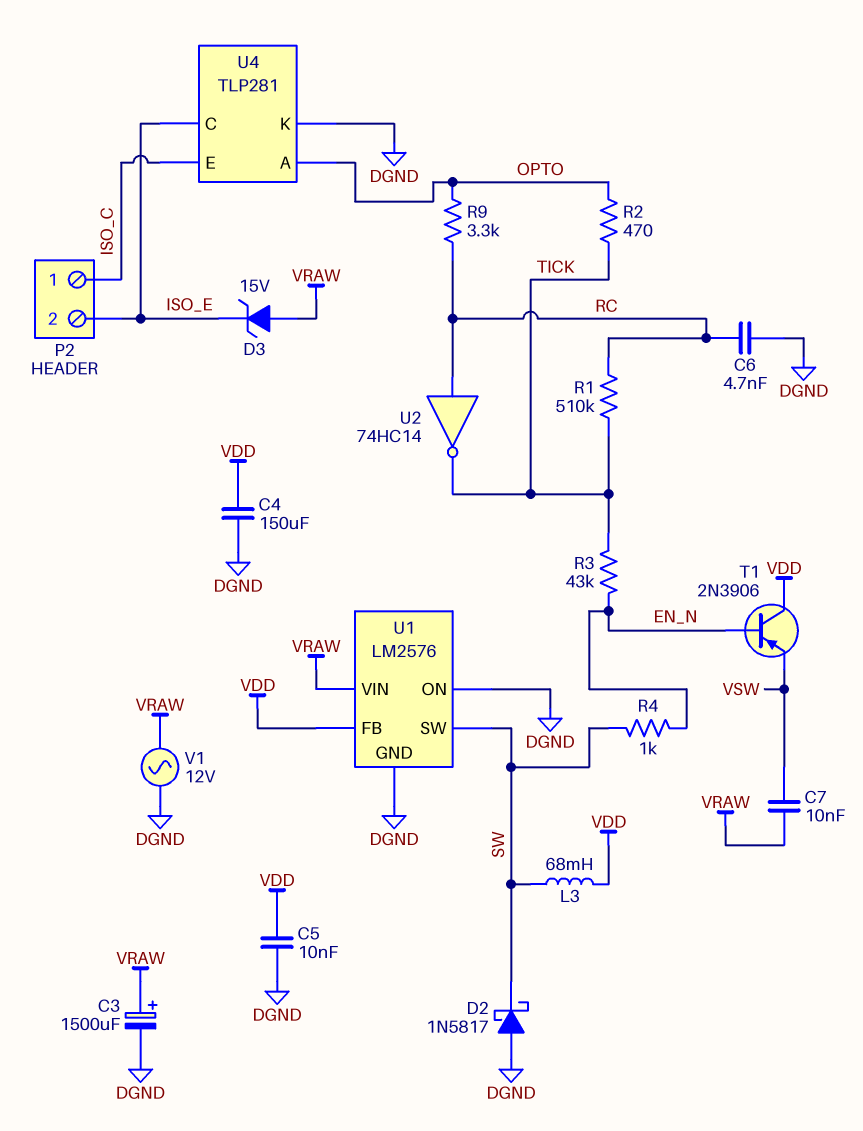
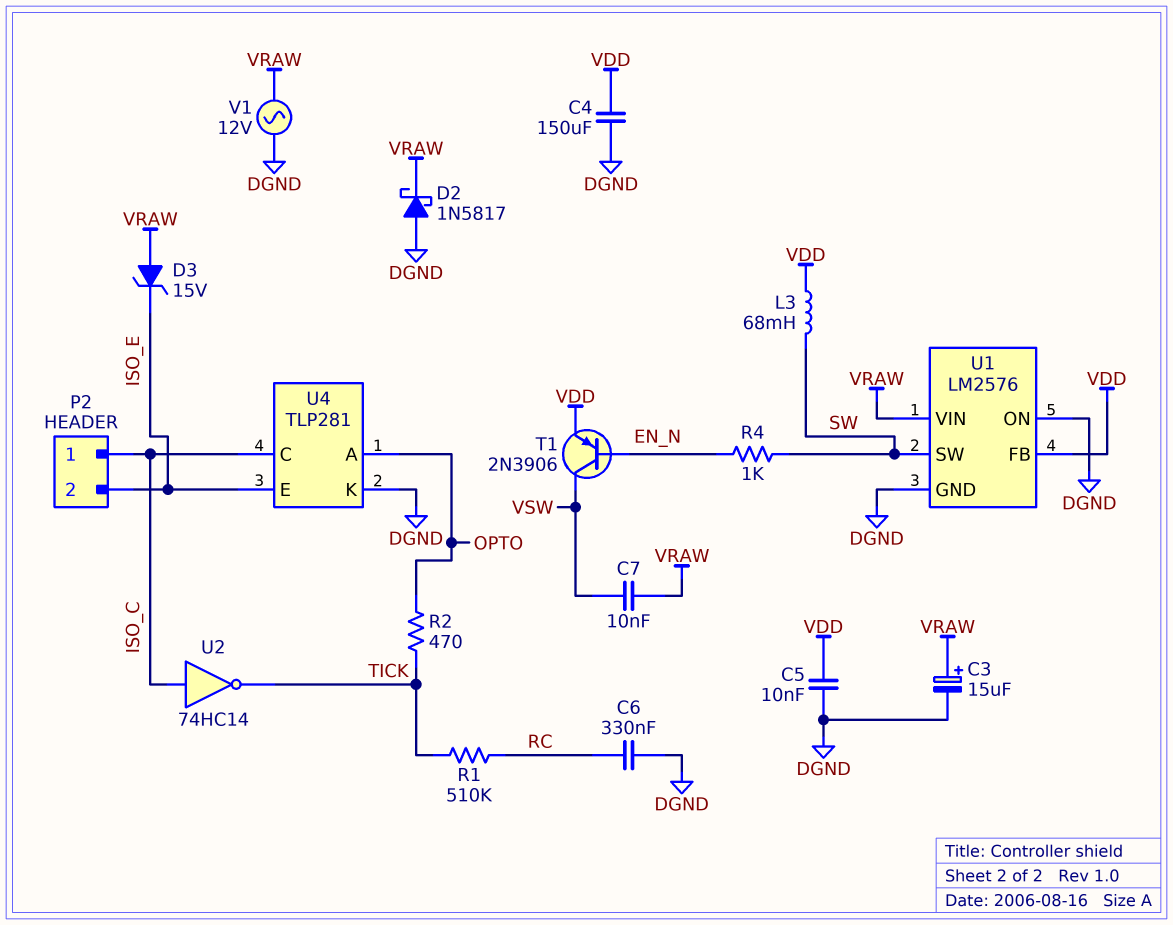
C3: 1500uF (plus VRAW, minus DGND) -> 15uF (plus VRAW, minus DGND)
C6: 4.7nF (DGND, RC) -> 330nF (DGND, RC)
D2: schottky 1N5817 (A DGND, K SW) -> schottky 1N5817 (A DGND, K VRAW)
R3: 43k (EN_N, TICK) -> none
R9: 3.3k (OPTO, RC) -> none
T1: PNP 2N3906 (B EN_N, C VDD, E VSW) -> PNP 2N3906 (B EN_N, C VSW, E VDD)
U2: NOT 74HC14 (in RC, out TICK) -> NOT 74HC14 (in ISO_C, out TICK)
U4 pin C: ISO_E -> ISO_C
U4 pin E: ISO_C -> ISO_E

